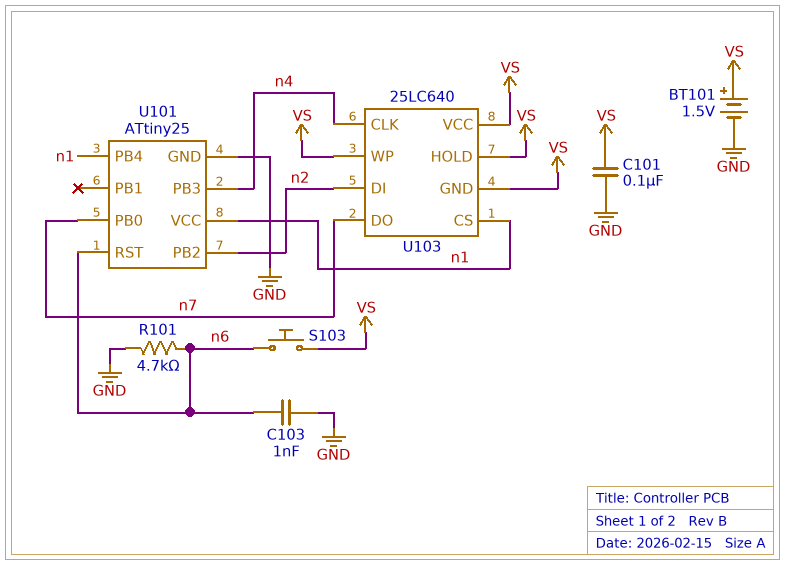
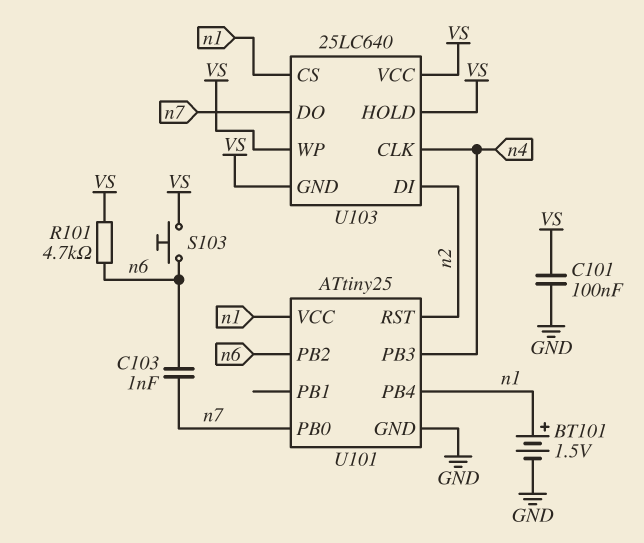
BT101: 1.5V (plus VS, minus GND) -> 1.5V (plus n1, minus GND)
C103: 1nF (GND, n6) -> 1nF (n6, n7)
R101: 4.7k (GND, n6) -> 4.7k (VS, n6)
U101 pin PB2: n2 -> n6
U101 pin RST: n6 -> n2

